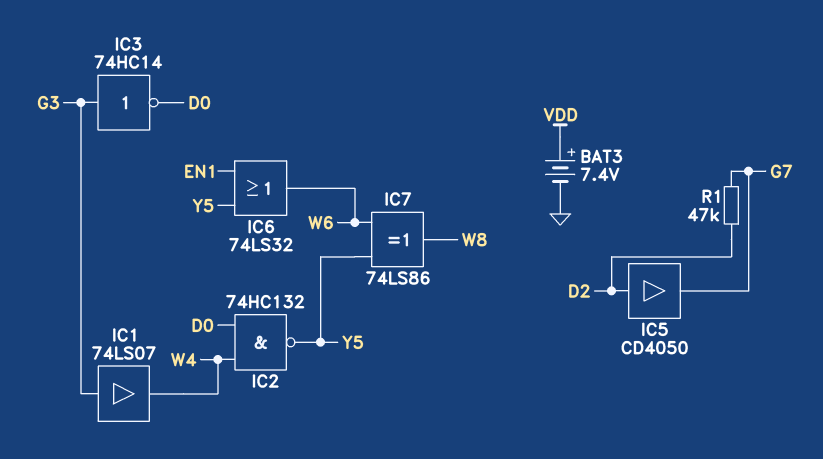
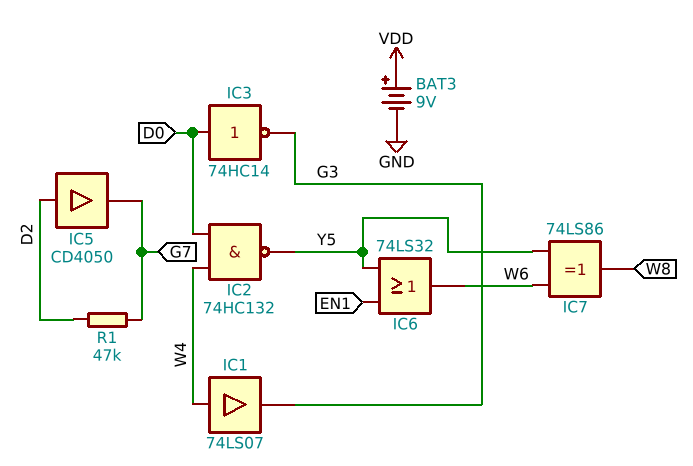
BAT3: 7.4V (plus VDD, minus GND) -> 9V (plus VDD, minus GND)
IC1: buffer 74LS07 (in G3, out W4) -> buffer 74LS07 (in W4, out G3)
IC3: NOT 74HC14 (in G3, out D0) -> NOT 74HC14 (in D0, out G3)

